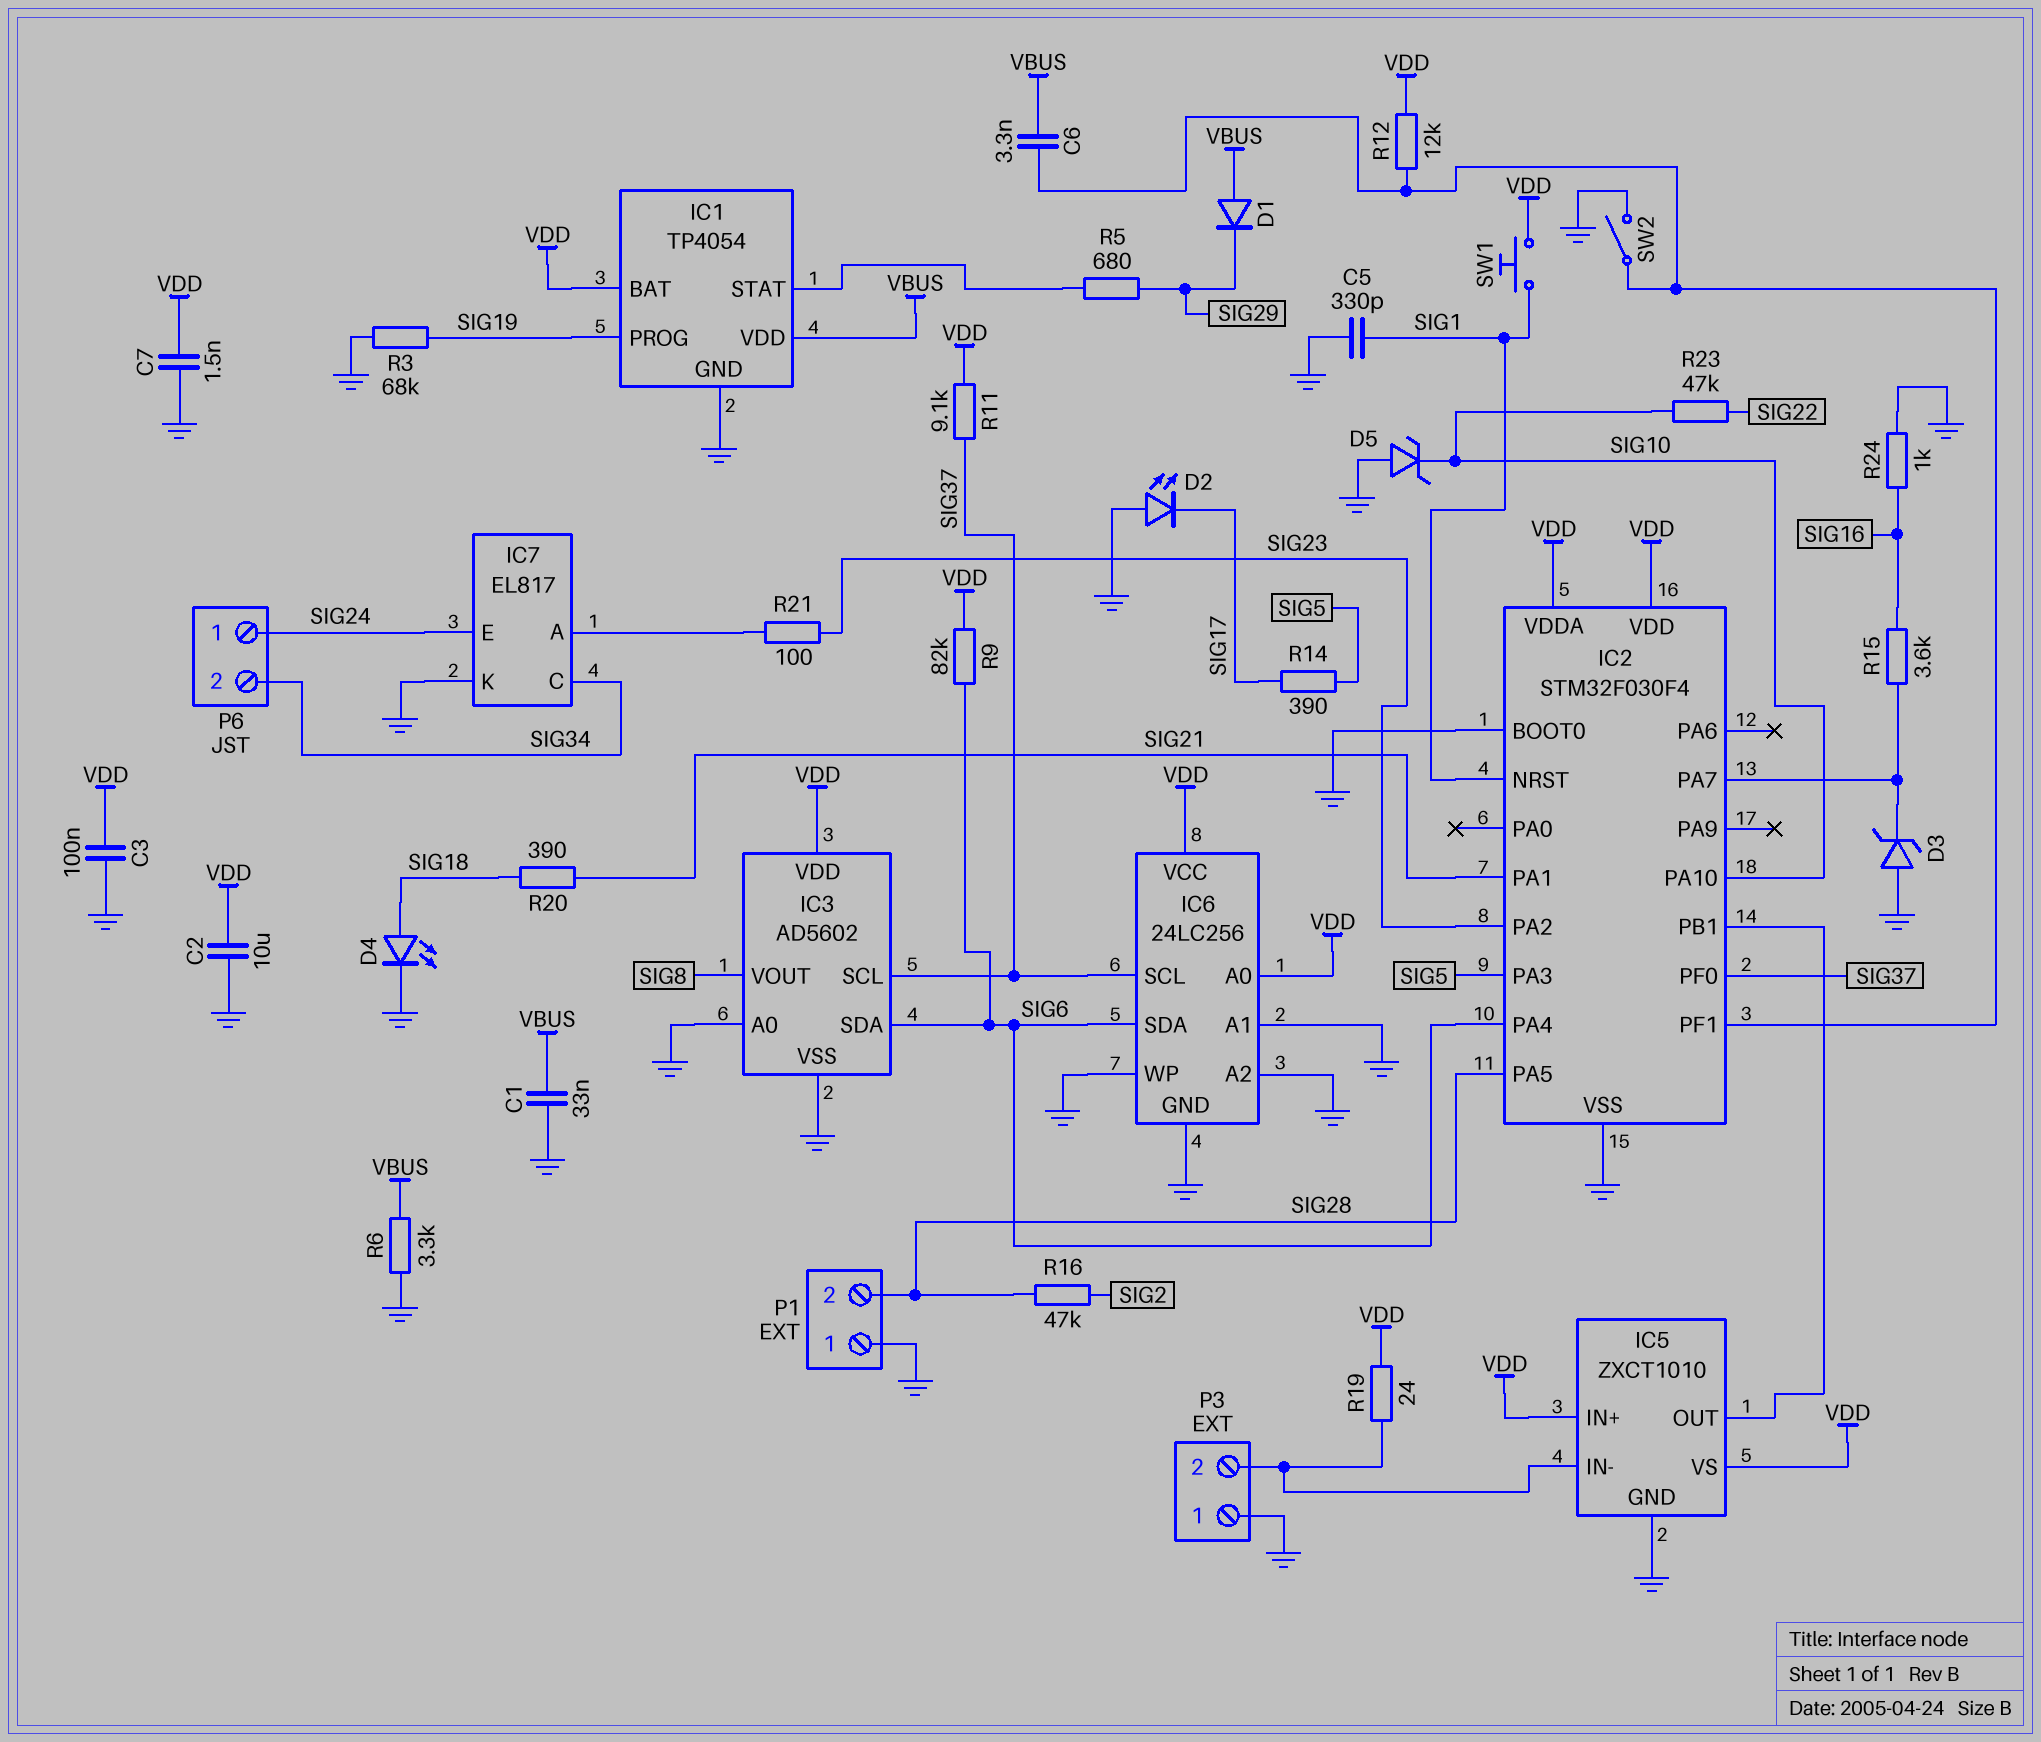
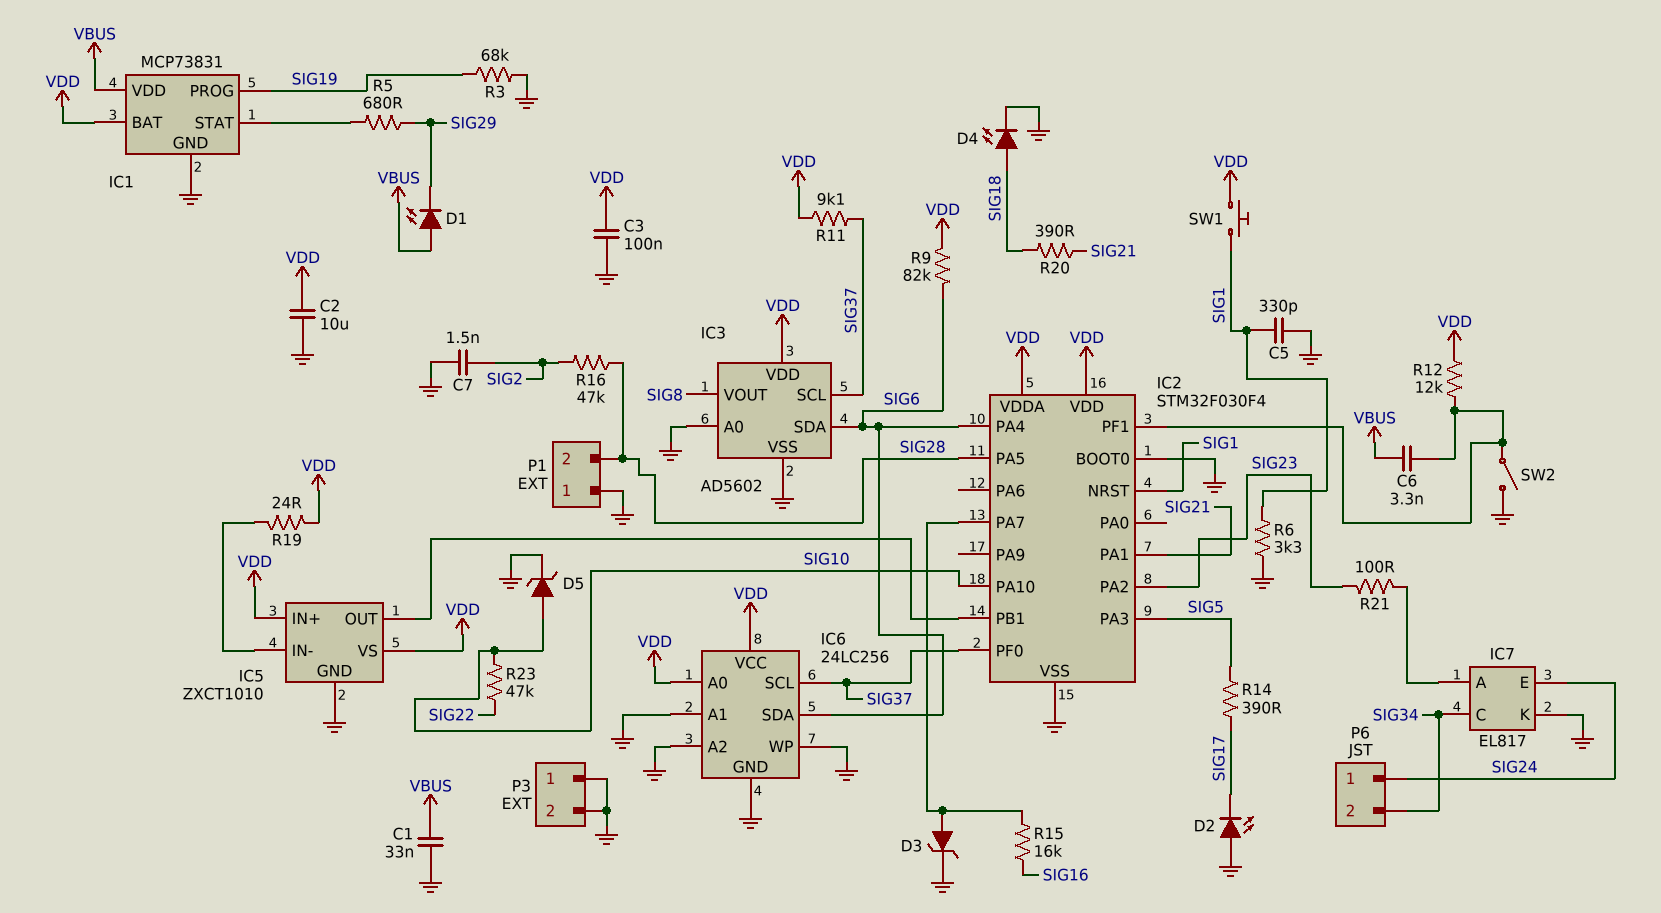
C7: 1.5nF (GND, VDD) -> 1.5nF (GND, SIG2)
D1: diode (A VBUS, K SIG29) -> LED (A VBUS, K SIG29)
D3: zener (A GND, K IC2/PA7) -> zener (A IC2/PA7, K GND)
D5: zener (A GND, K SIG10) -> zener (A SIG10, K GND)
IC1: TP4054 -> MCP73831
P3 pin 2: IC5/IN- -> GND
R6: 3.3k (GND, VBUS) -> 3.3k (GND, SIG1)
R15: 3.6k (IC2/PA7, SIG16) -> 16k (IC2/PA7, SIG16)
R24: 1k (GND, SIG16) -> none

